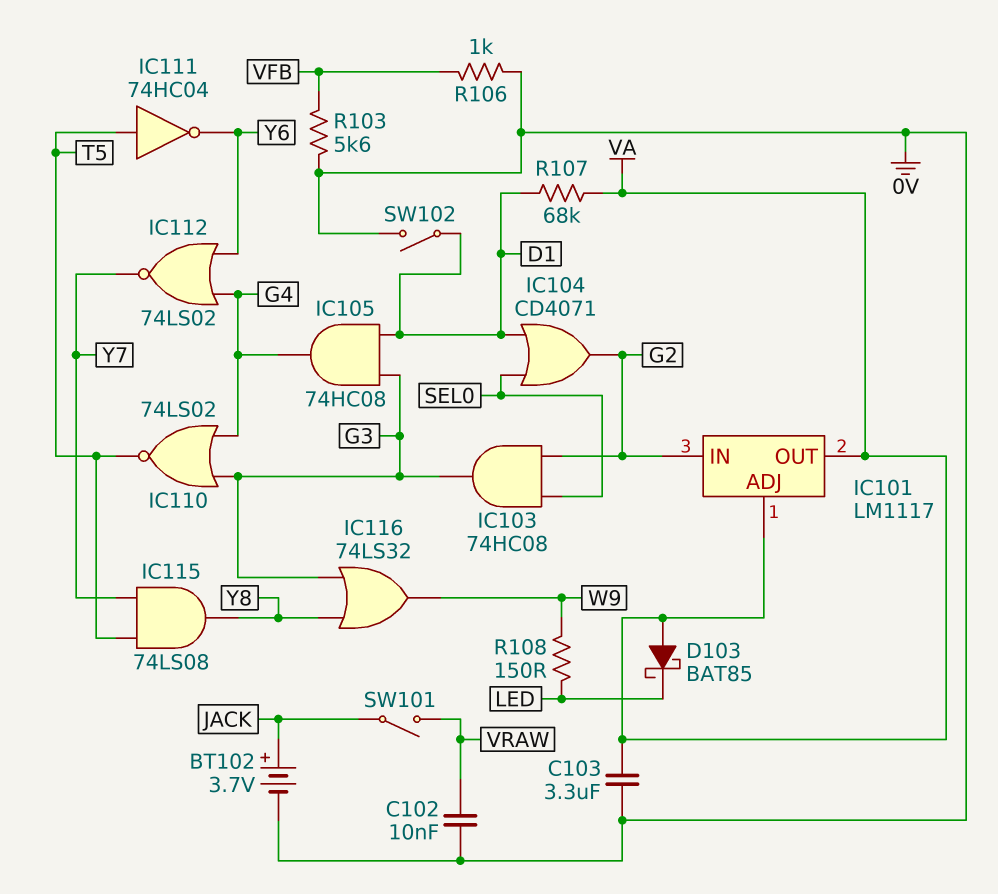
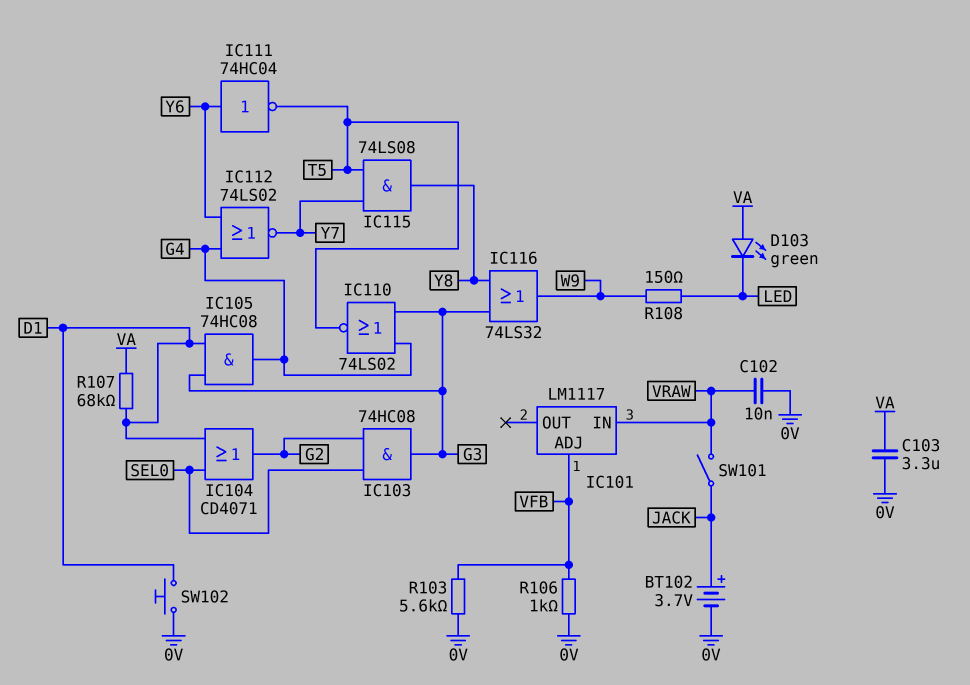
D103: schottky BAT85 (A VA, K LED) -> LED green (A VA, K LED)
IC101 pin ADJ: VA -> VFB
IC101 pin IN: G2 -> VRAW
IC101 pin OUT: VA -> none
IC111: NOT 74HC04 (in T5, out Y6) -> NOT 74HC04 (in Y6, out T5)
SW102: switch (0V, D1) -> button (0V, D1)

